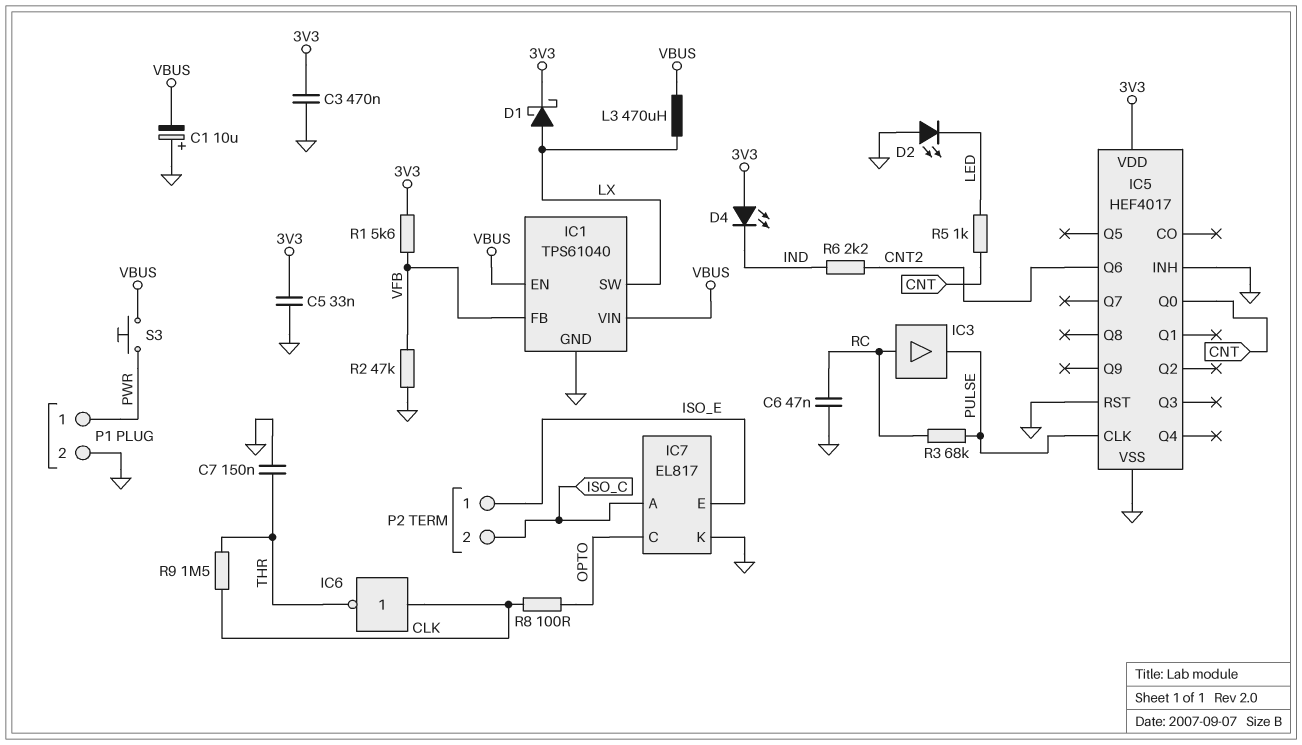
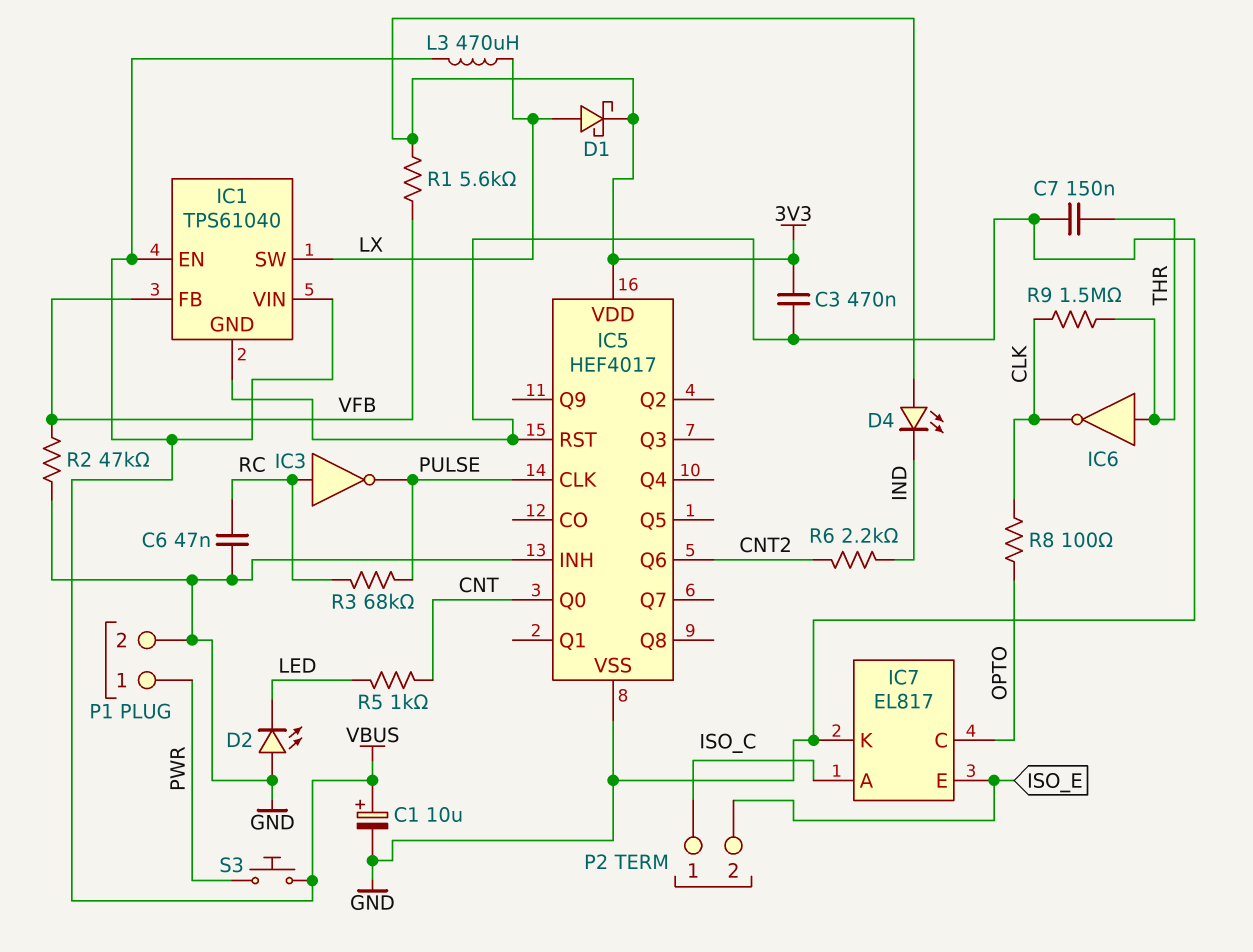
C1: 10uF (plus GND, minus VBUS) -> 10uF (plus VBUS, minus GND)
C5: 33nF (3V3, GND) -> none
IC3: buffer (in RC, out PULSE) -> NOT (in RC, out PULSE)
IC6: NOT (in CLK, out THR) -> NOT (in THR, out CLK)
P2 pin 1: ISO_E -> ISO_C
P2 pin 2: ISO_C -> ISO_E

